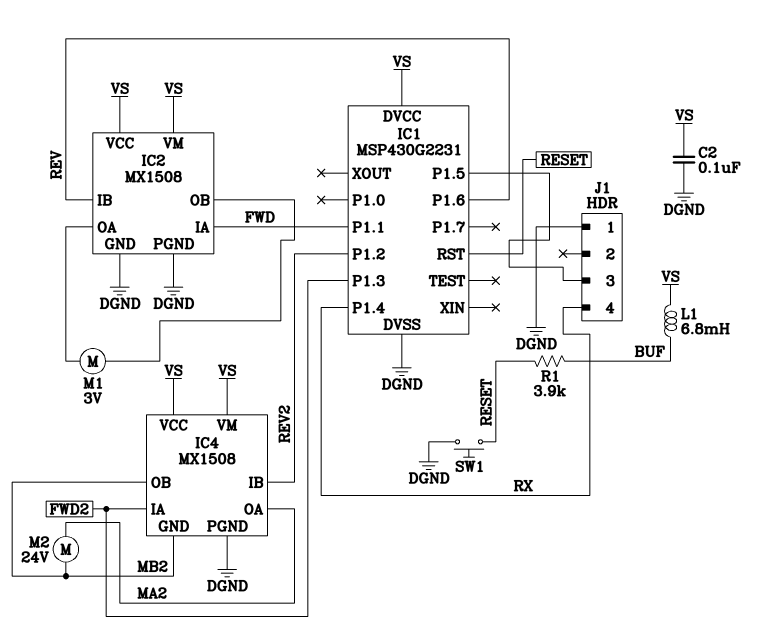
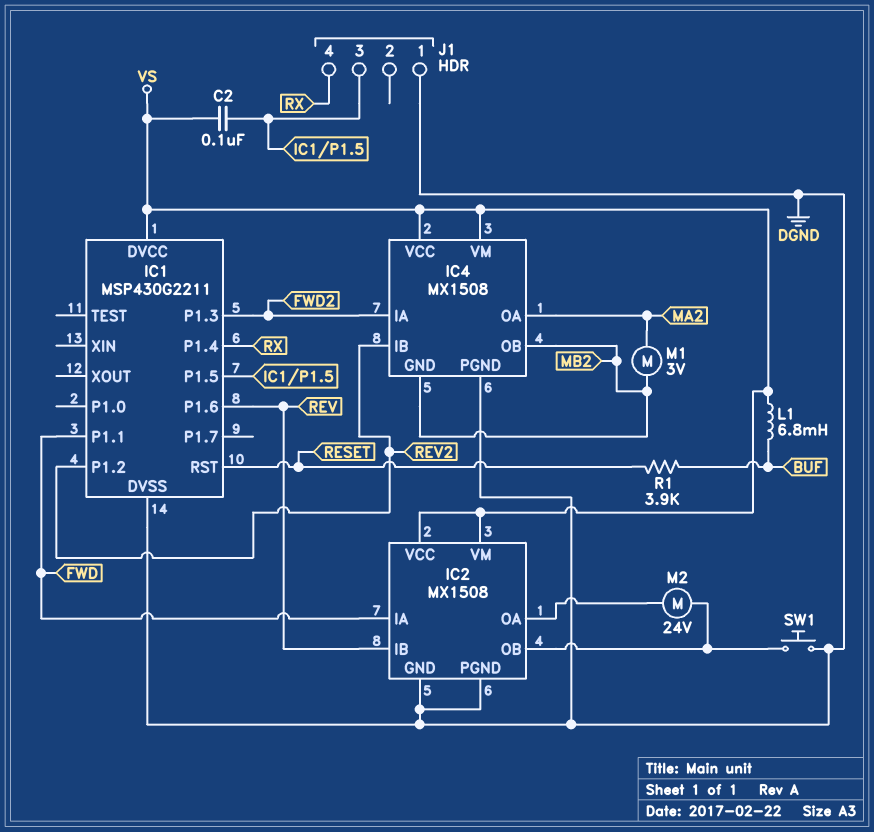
C2: 100nF (DGND, VS) -> 100nF (IC1/P1.5, VS)
IC1: MSP430G2231 -> MSP430G2211
M1: motor 3V (IC2/OA, IC2/OB) -> motor 3V (MA2, MB2)
M2: motor 24V (MA2, MB2) -> motor 24V (IC2/OA, IC2/OB)
SW1: button (DGND, RESET) -> button (DGND, IC2/OB)

